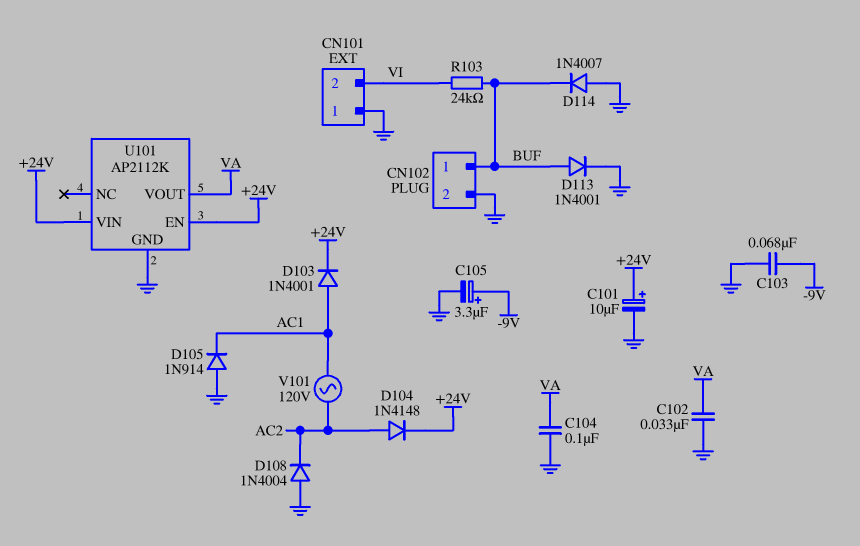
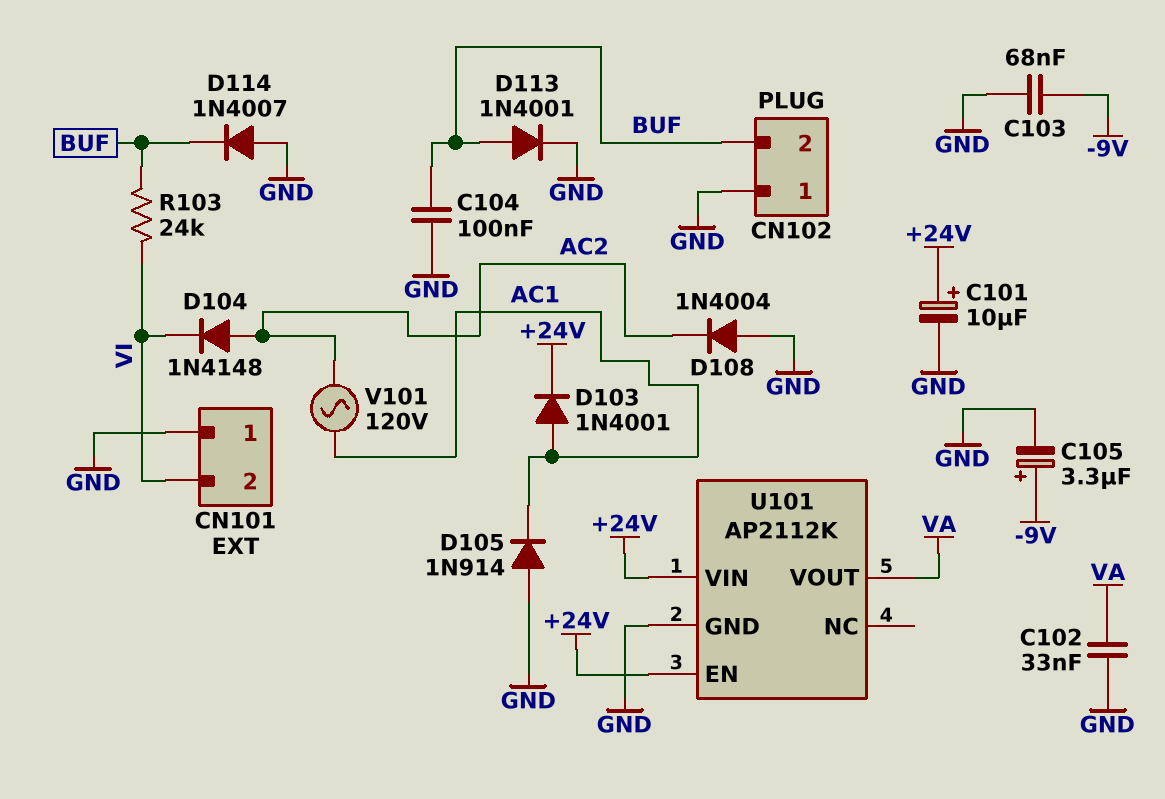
C104: 100nF (GND, VA) -> 100nF (BUF, GND)
CN102 pin 1: BUF -> GND
CN102 pin 2: GND -> BUF
D104: diode 1N4148 (A AC2, K +24V) -> diode 1N4148 (A AC2, K VI)

